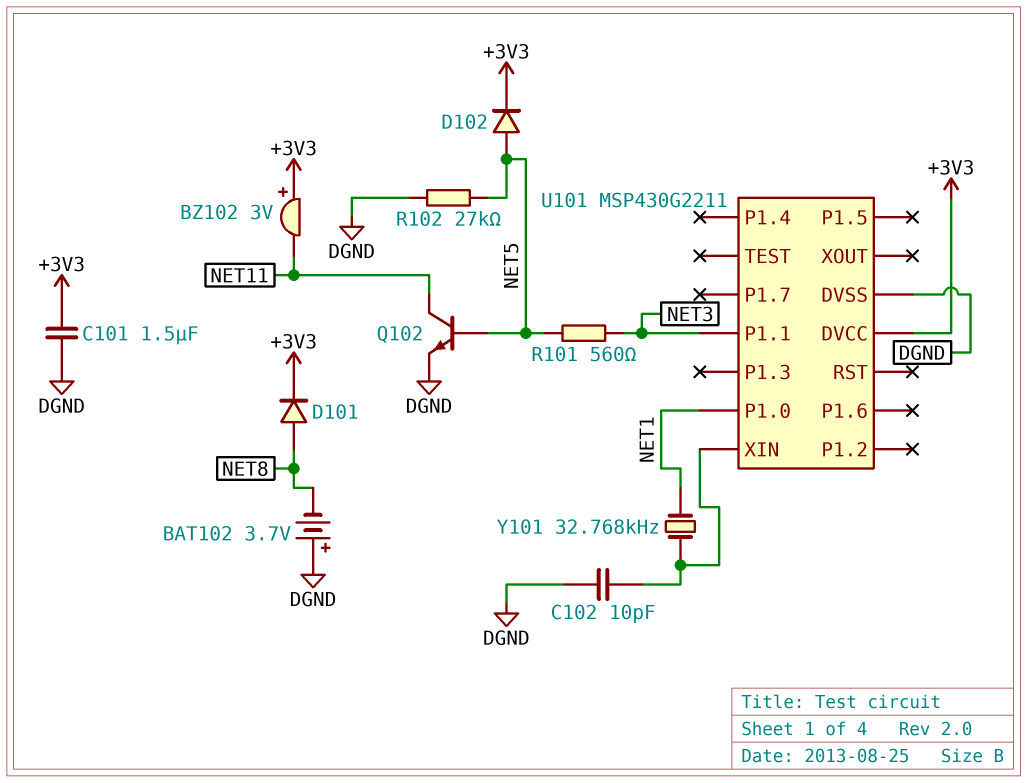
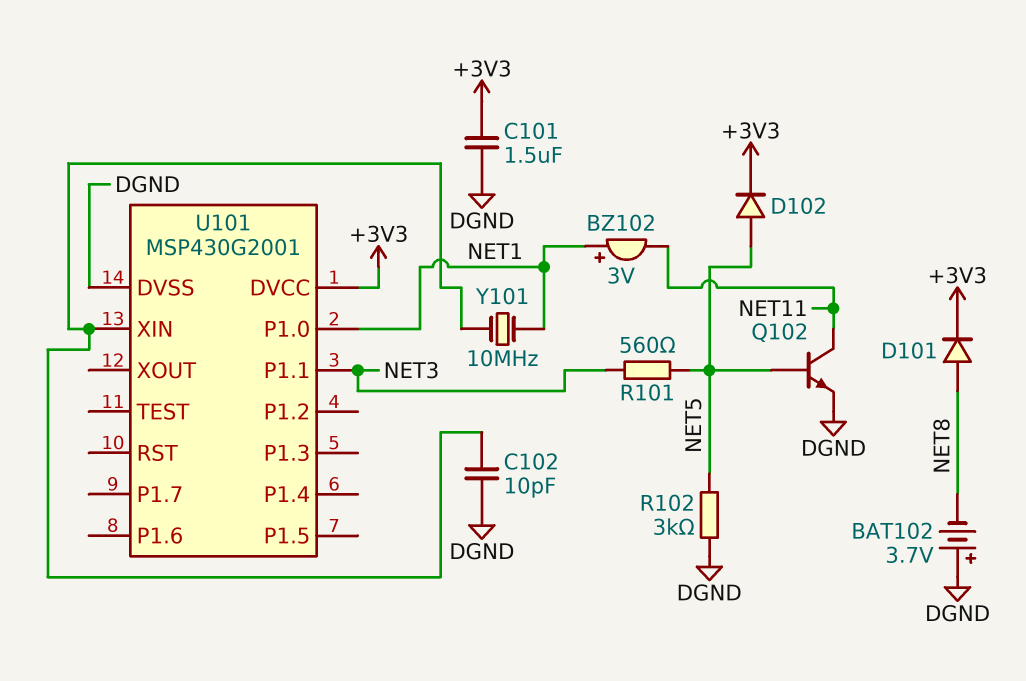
BZ102: buzzer 3V (plus +3V3, minus NET11) -> buzzer 3V (plus NET1, minus NET11)
R102: 27k (DGND, NET5) -> 3k (DGND, NET5)
U101: MSP430G2211 -> MSP430G2001
Y101: 32.768kHz (NET1, U101/XIN) -> 10MHz (NET1, U101/XIN)

